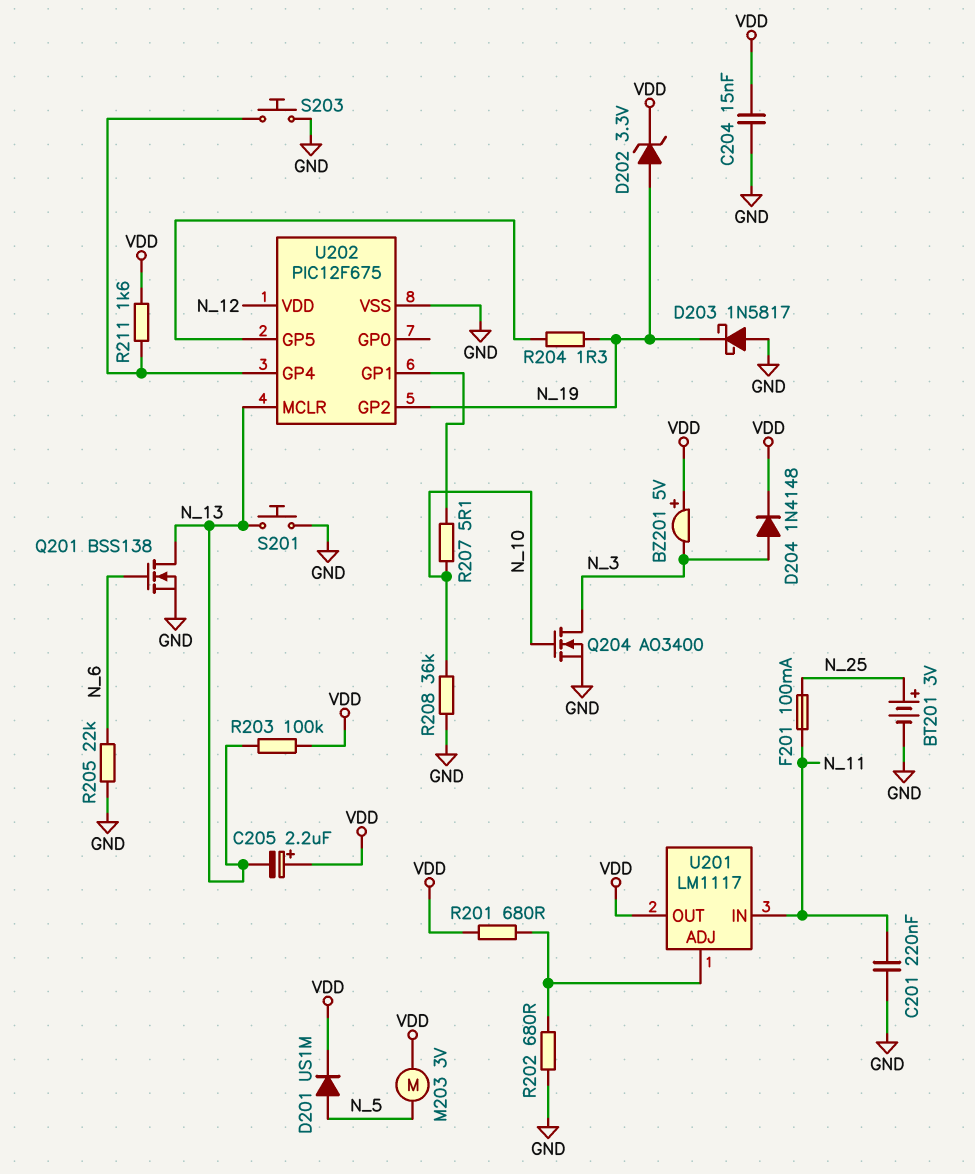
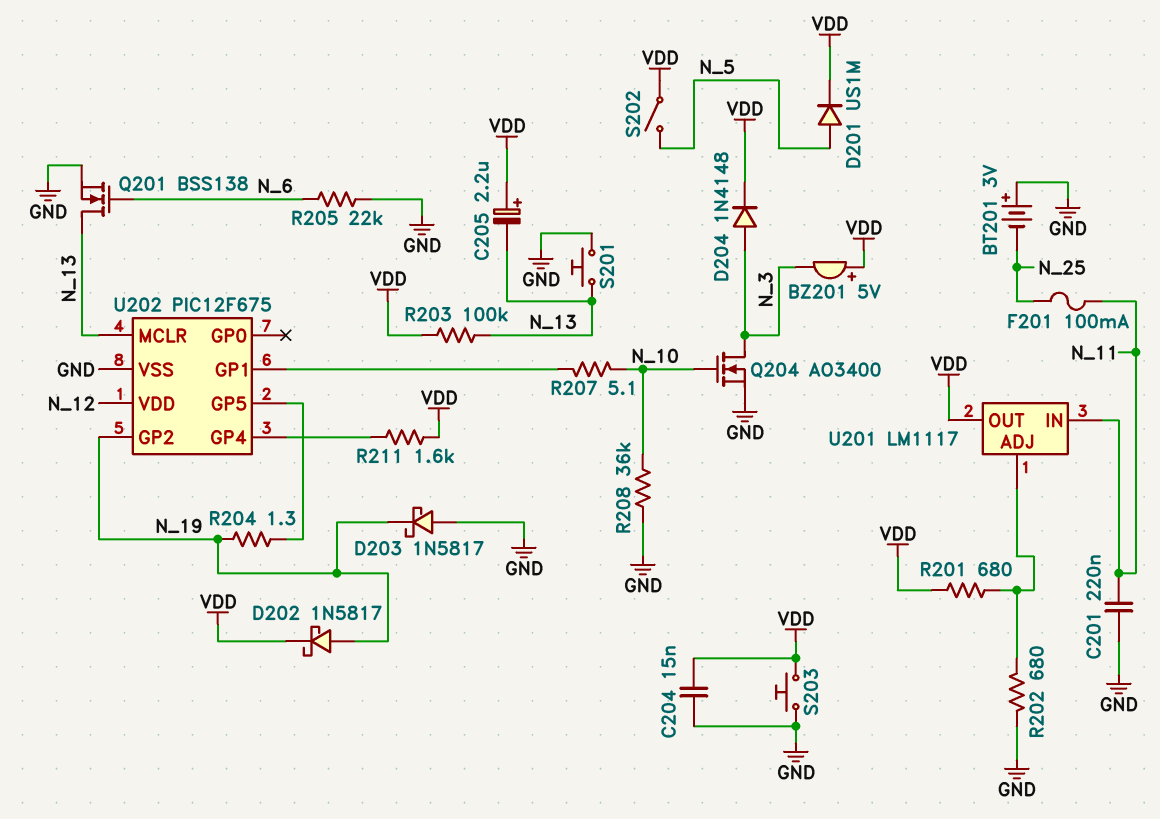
BT201: 3V (plus N_25, minus GND) -> 3V (plus GND, minus N_25)
D202: zener 3.3V (A N_19, K VDD) -> schottky 1N5817 (A N_19, K VDD)
M203: motor 3V (N_5, VDD) -> none
S202: none -> switch (N_5, VDD)
S203: button (GND, U202/GP4) -> button (GND, VDD)

